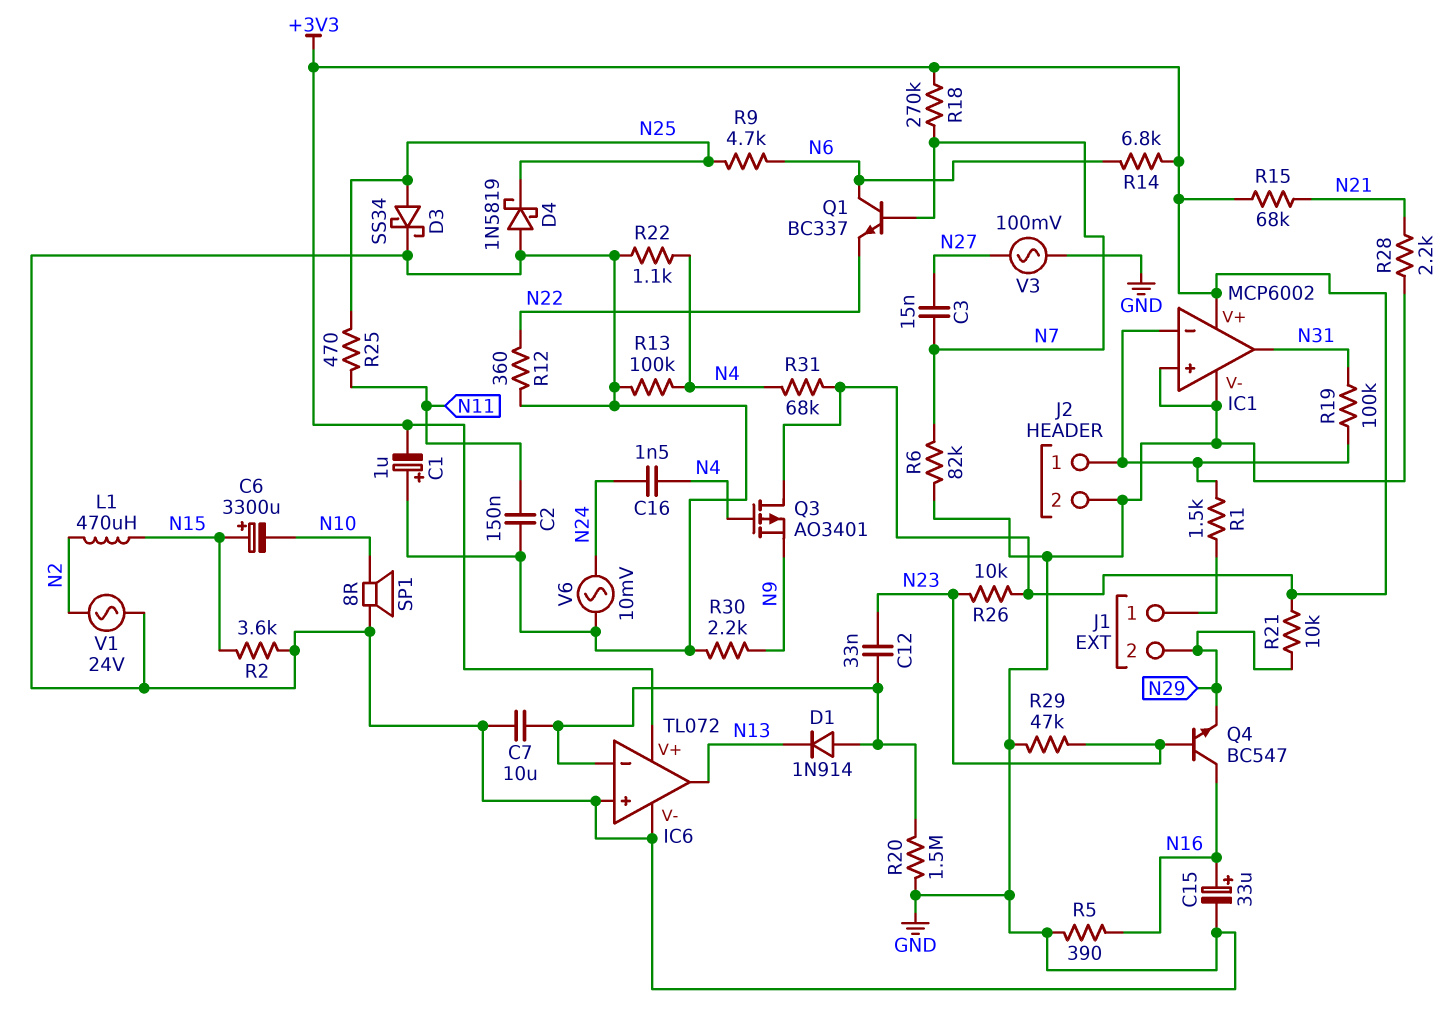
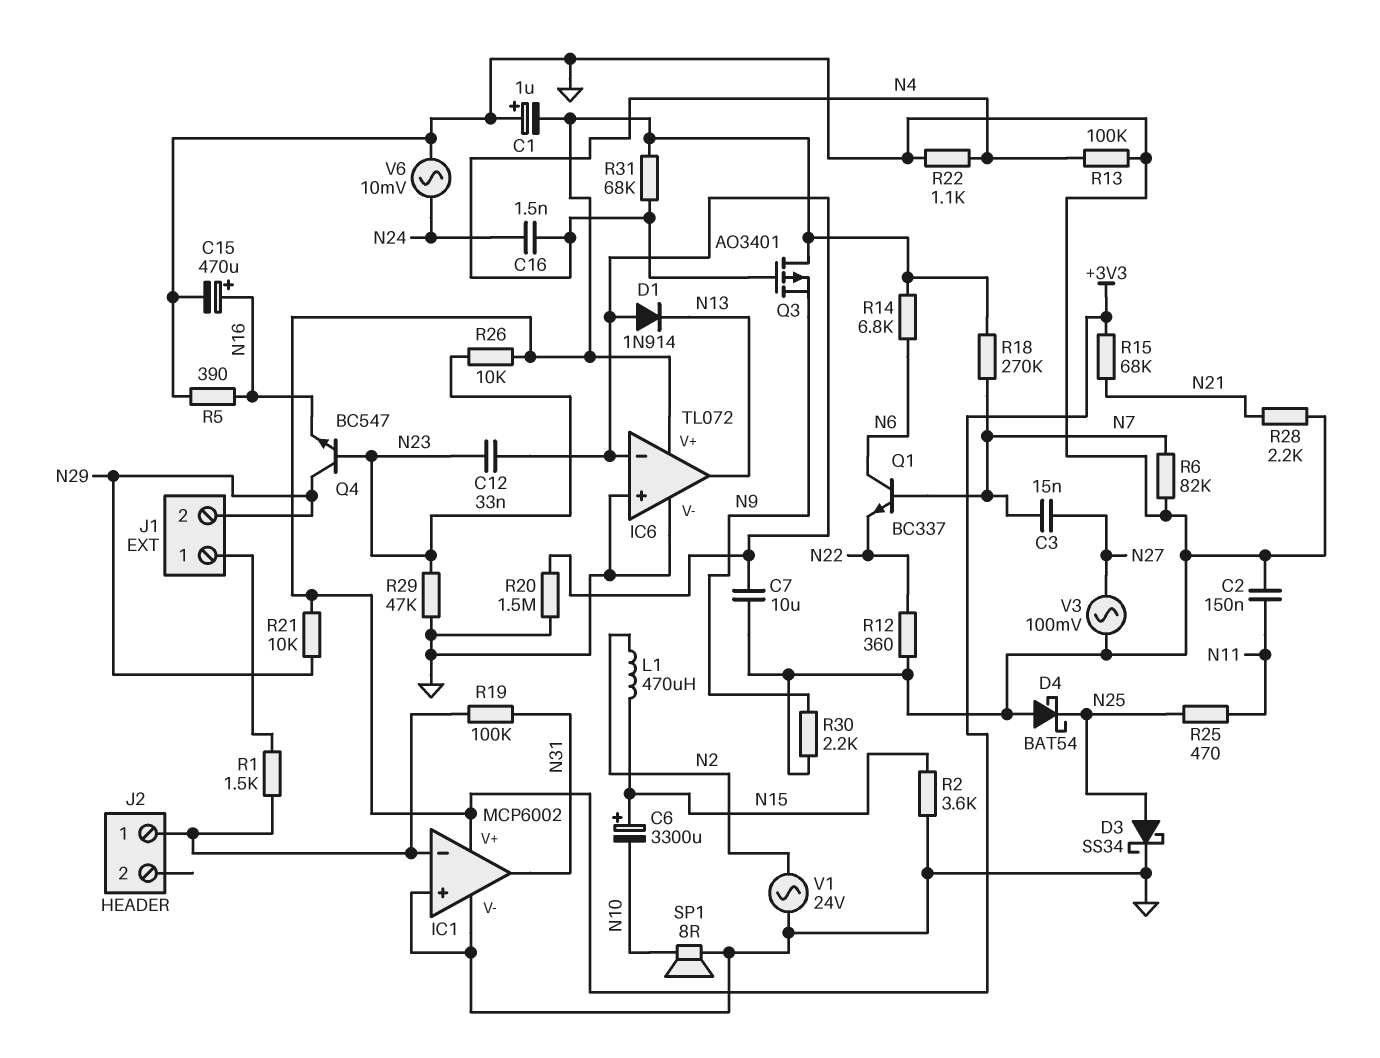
C15: 33uF (plus N16, minus GND) -> 470uF (plus N16, minus GND)
D4: schottky 1N5819 (A GND, K N25) -> schottky BAT54 (A GND, K N25)
J2 pin 2: GND -> none
Q4: NPN BC547 (B N23, C N16, E N29) -> NPN BC547 (B N23, C N29, E N16)
R9: 4.7k (N6, N25) -> none

